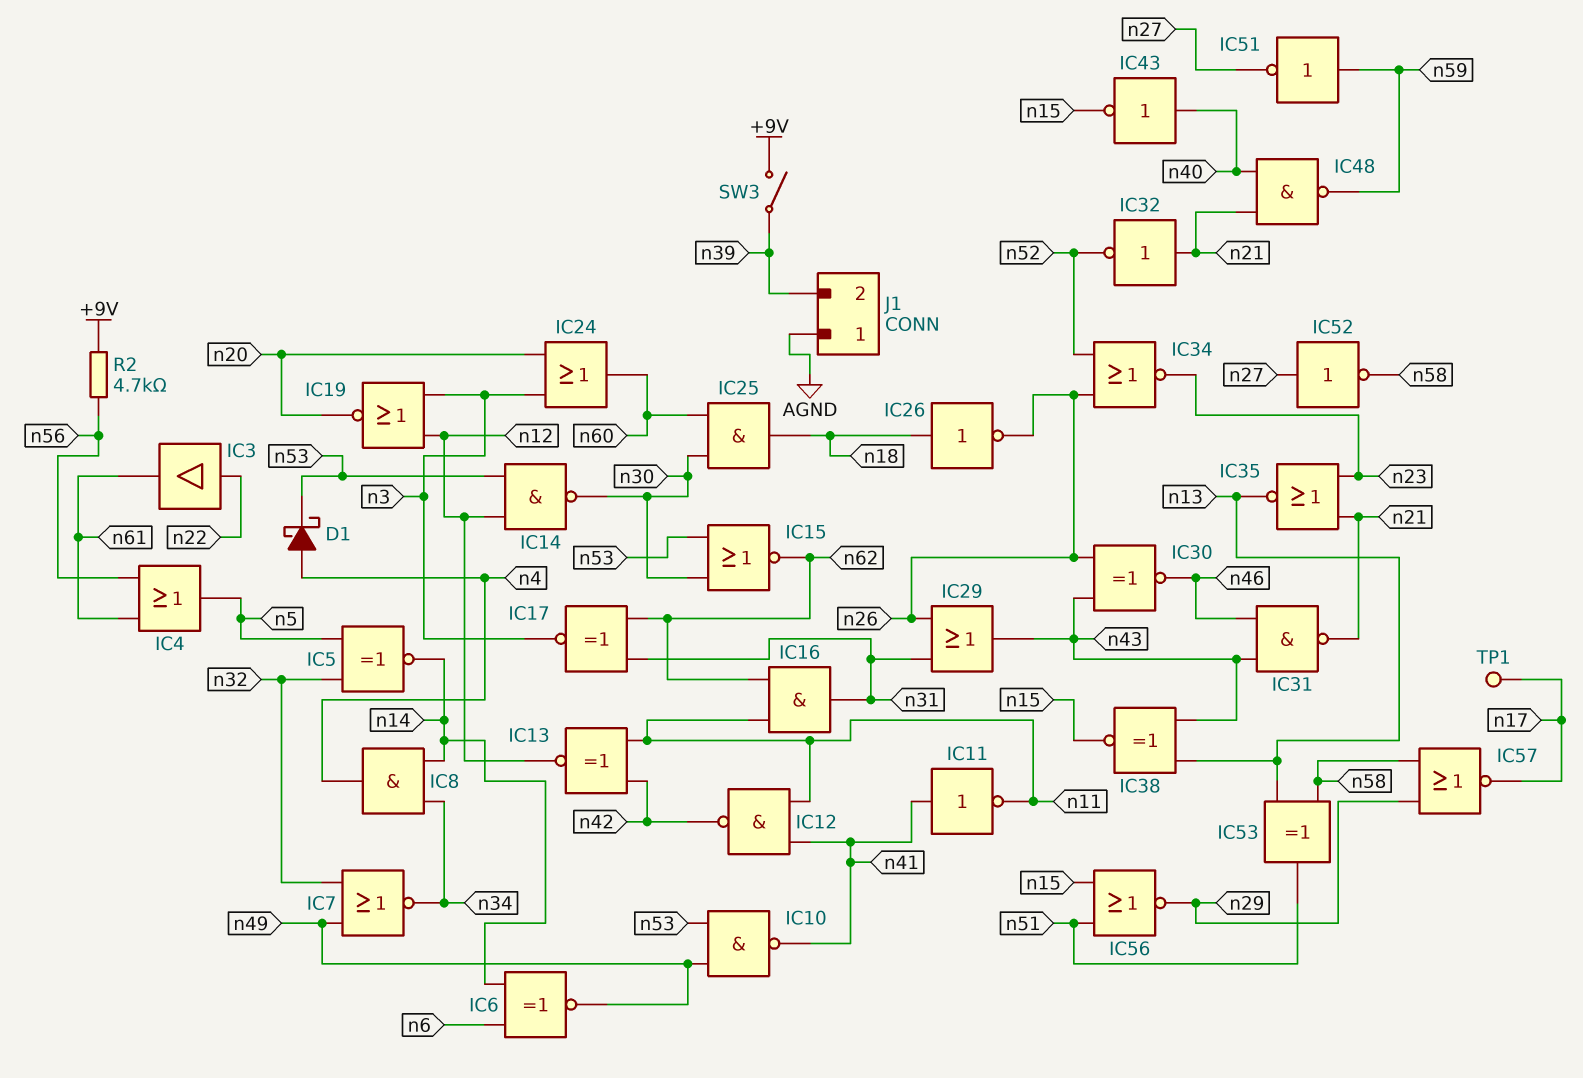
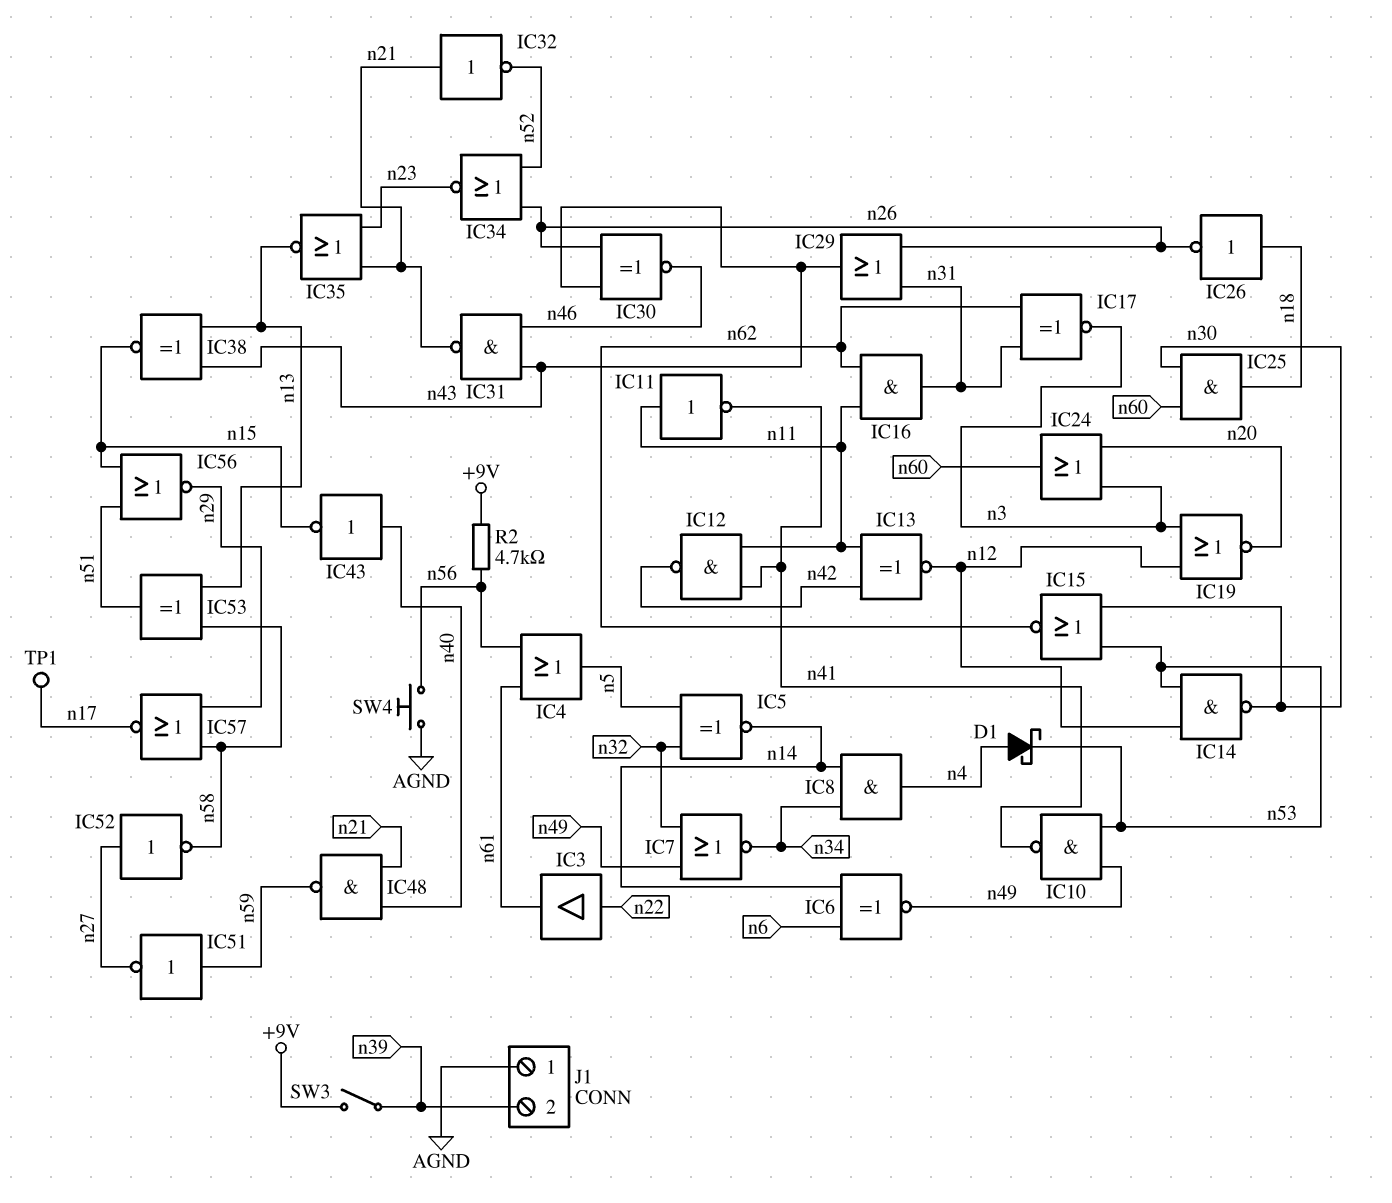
IC11: NOT (in n41, out n11) -> NOT (in n11, out n41)
SW4: none -> button (AGND, n56)

